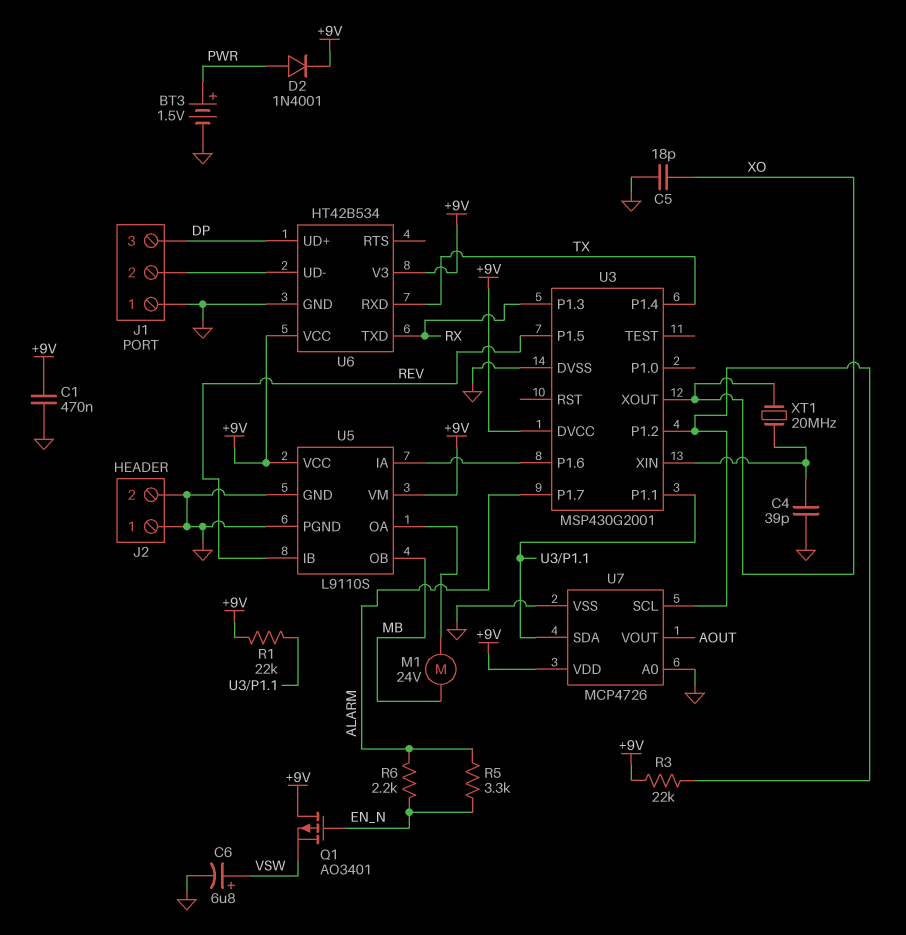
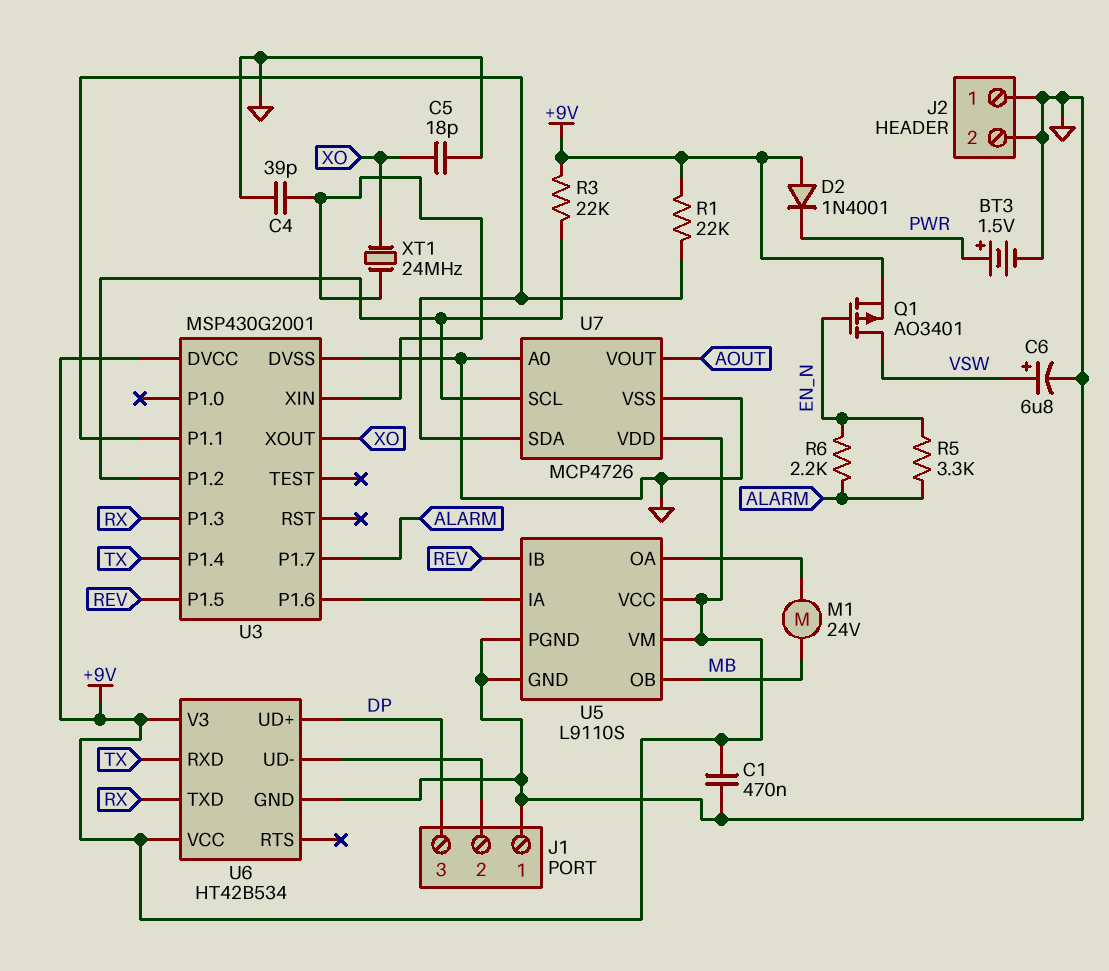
D2: diode 1N4001 (A PWR, K +9V) -> diode 1N4001 (A +9V, K PWR)
Q1: PMOS AO3401 (G EN_N, D +9V, S VSW) -> PMOS AO3401 (G EN_N, D VSW, S +9V)
XT1: 20MHz (U3/XIN, XO) -> 24MHz (U3/XIN, XO)

